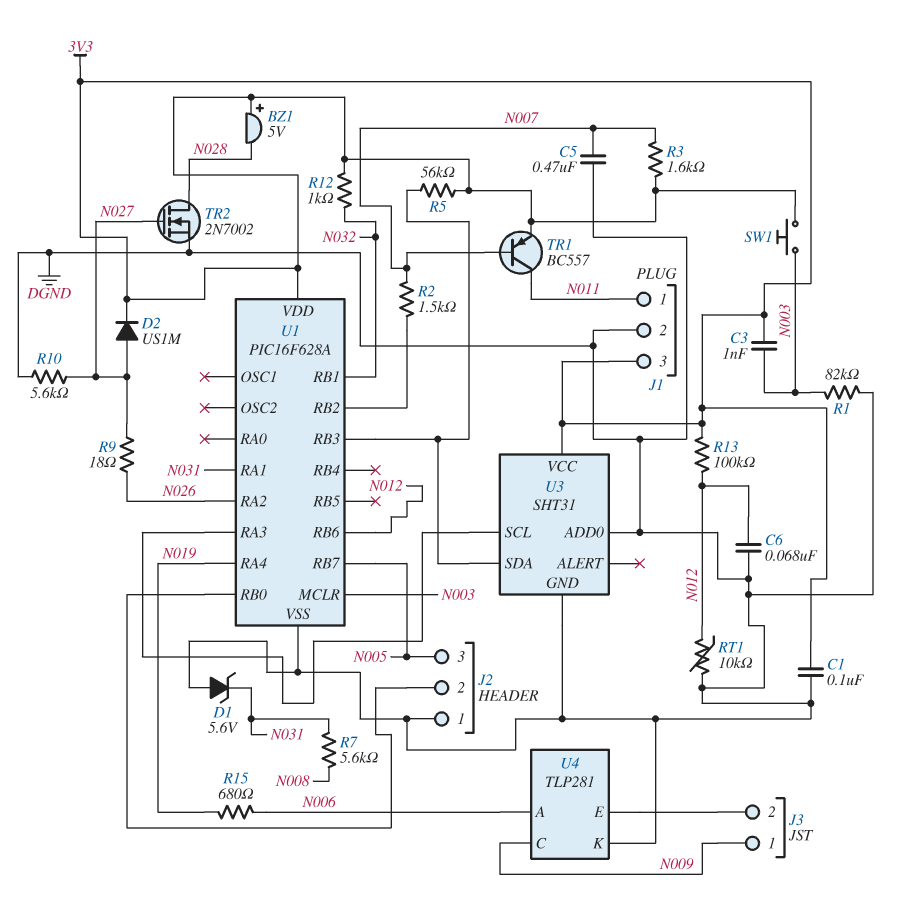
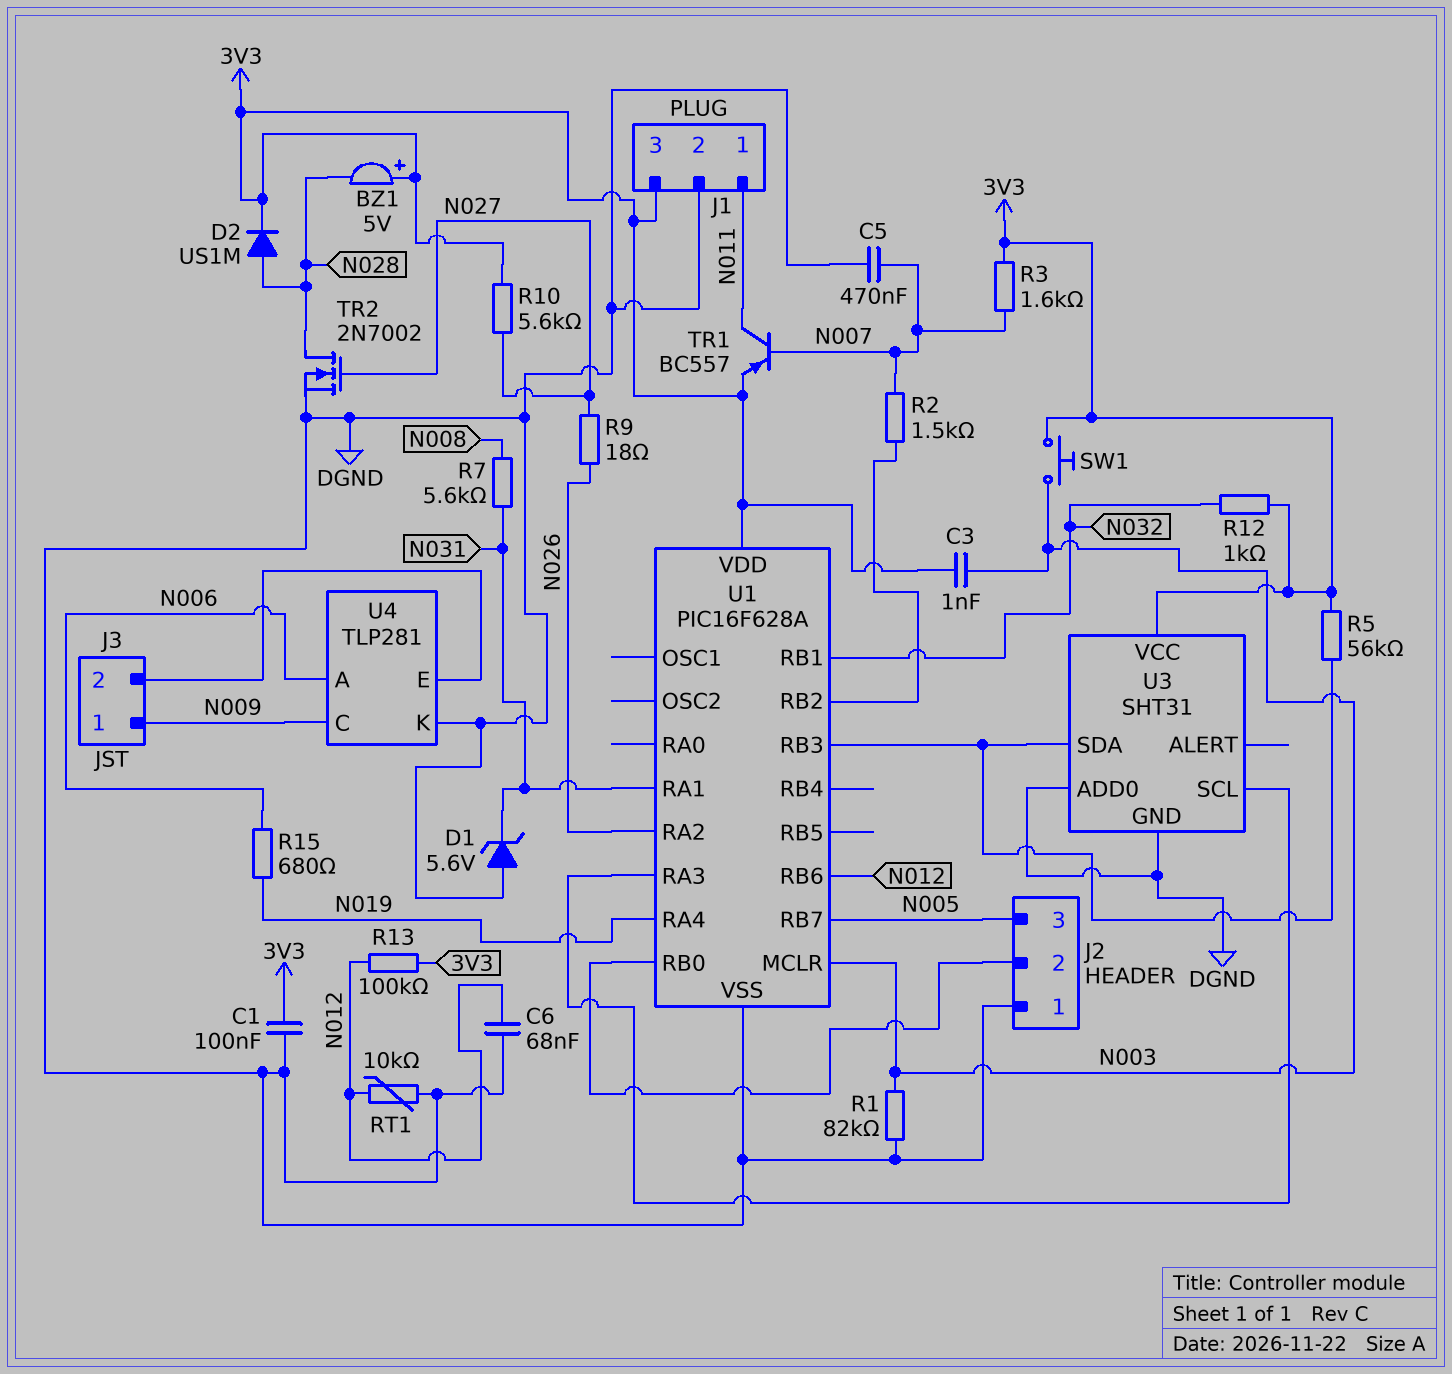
D2: diode US1M (A N027, K 3V3) -> diode US1M (A N028, K 3V3)
R10: 5.6k (DGND, N027) -> 5.6k (3V3, N027)

